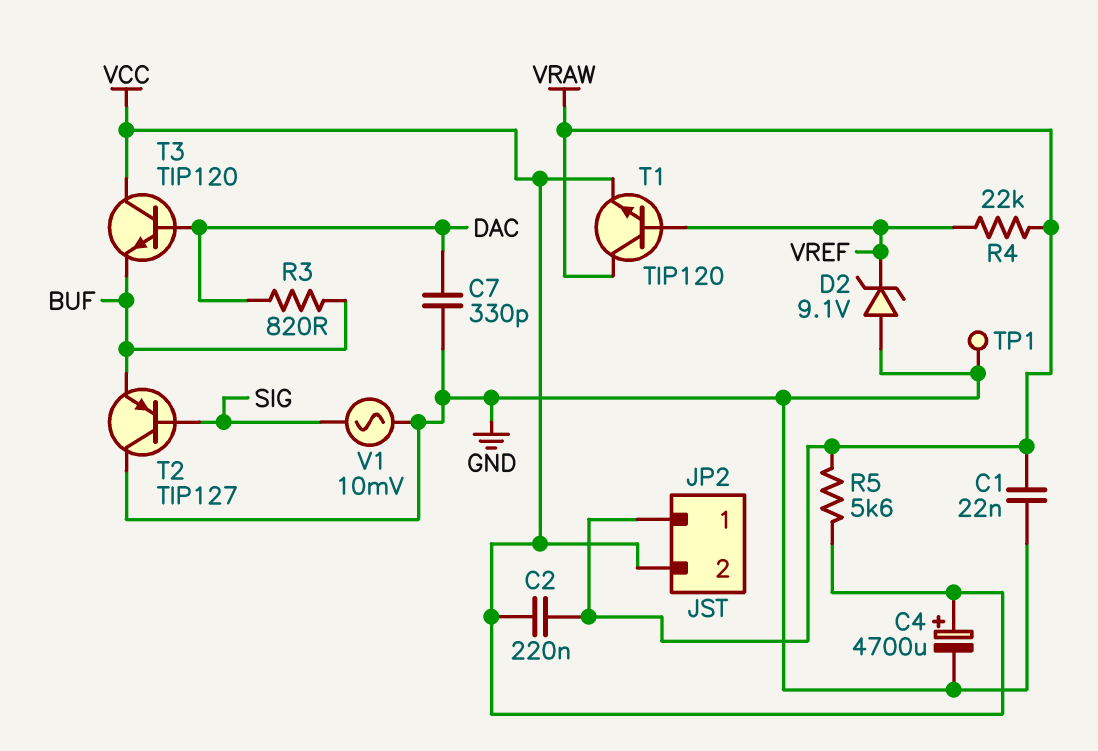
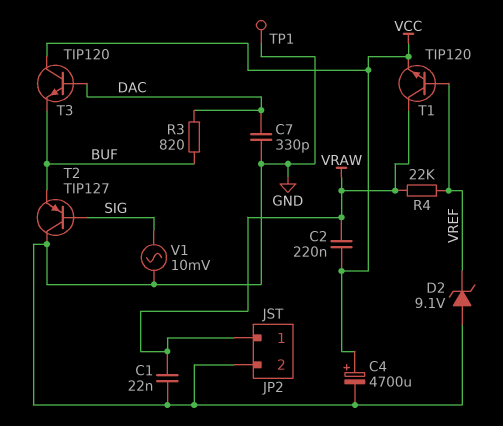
JP2 pin 2: VCC -> GND
R5: 5.6k (VCC, VRAW) -> none

